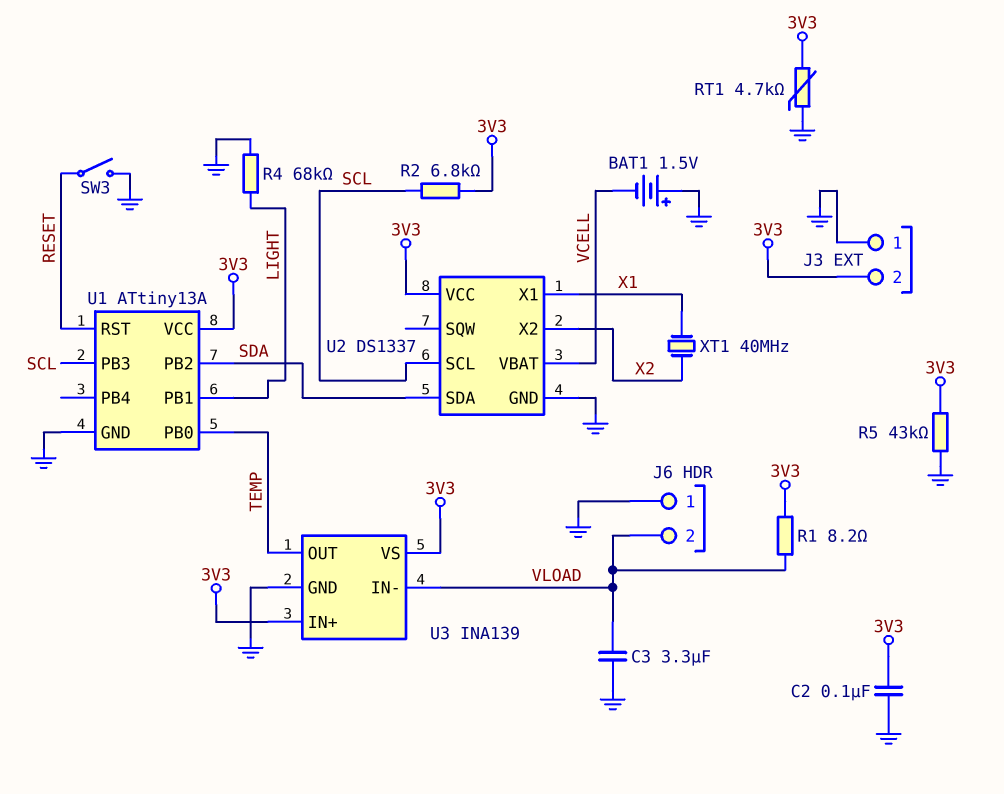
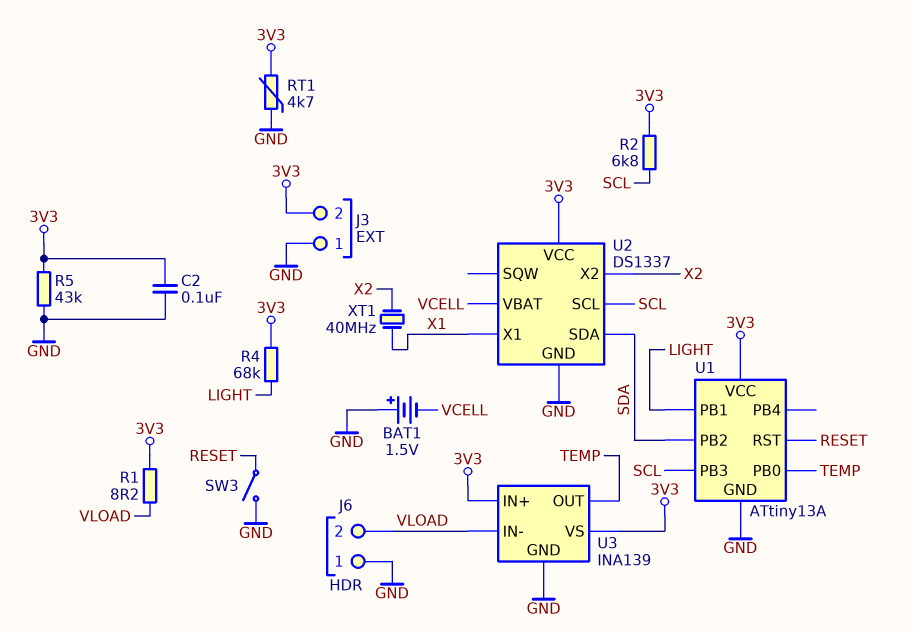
C3: 3.3uF (GND, VLOAD) -> none
R4: 68k (GND, LIGHT) -> 68k (3V3, LIGHT)

